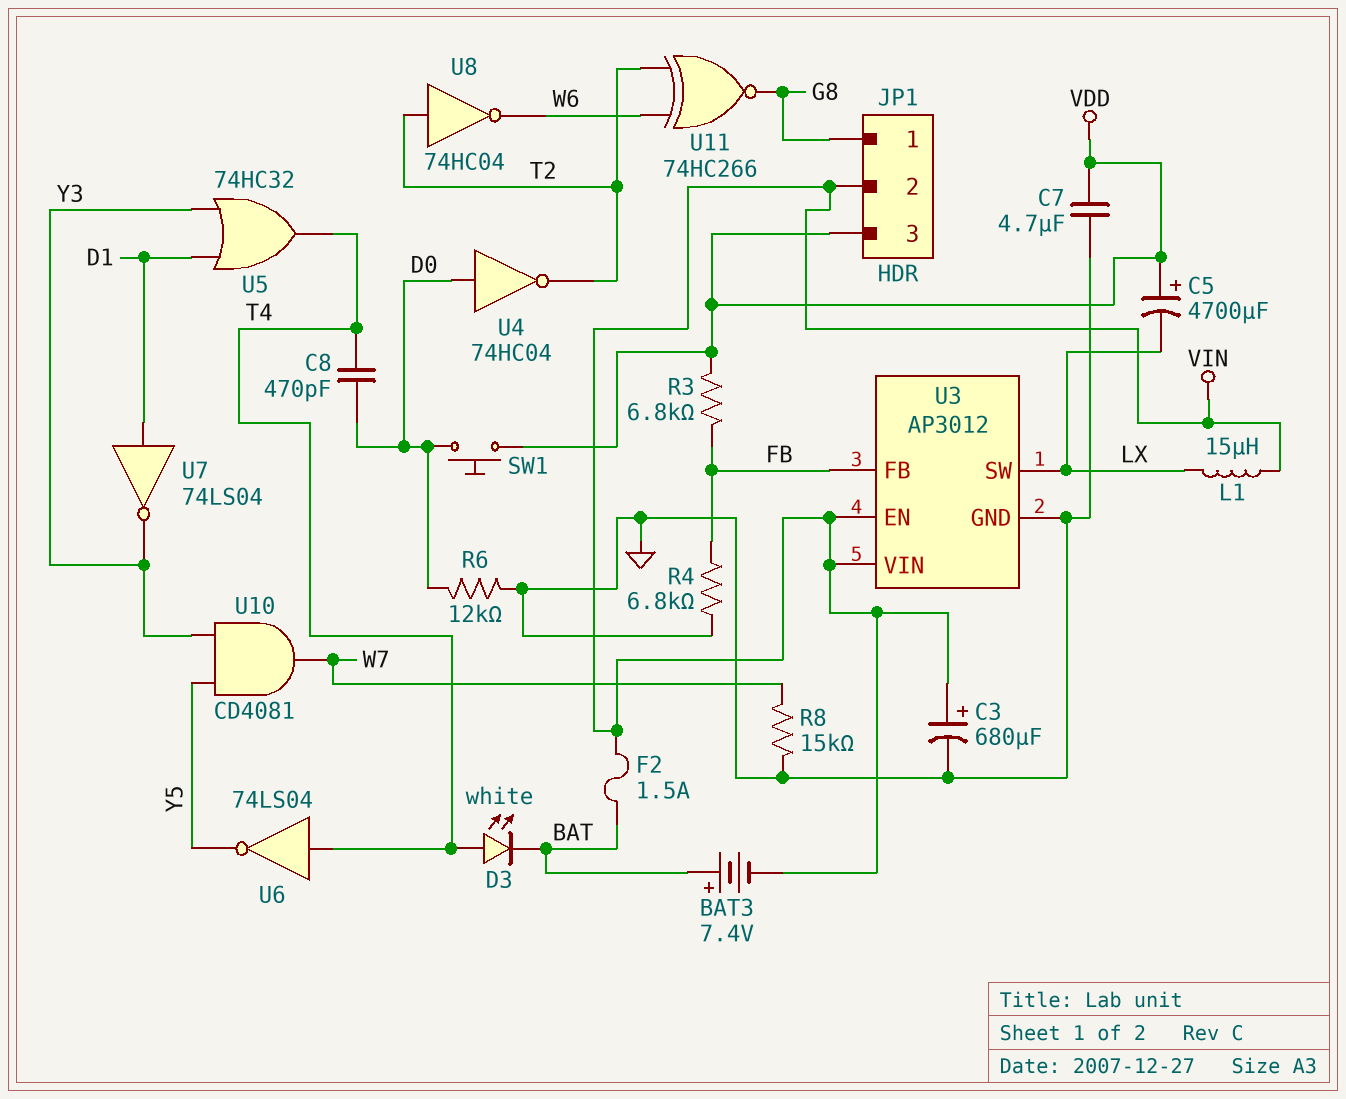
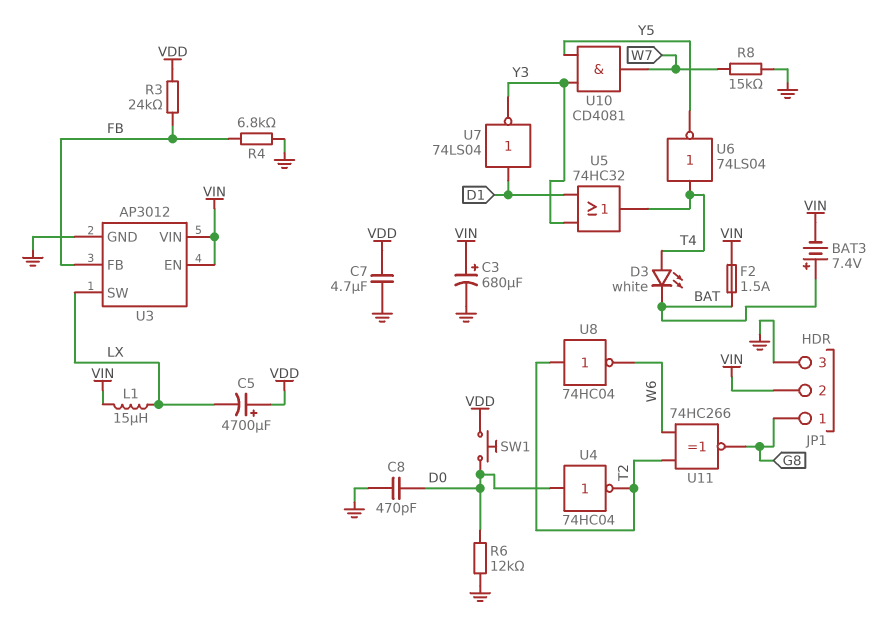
C8: 470pF (D0, T4) -> 470pF (D0, GND)
JP1 pin 3: VDD -> GND
R3: 6.8k (FB, VDD) -> 24k (FB, VDD)

